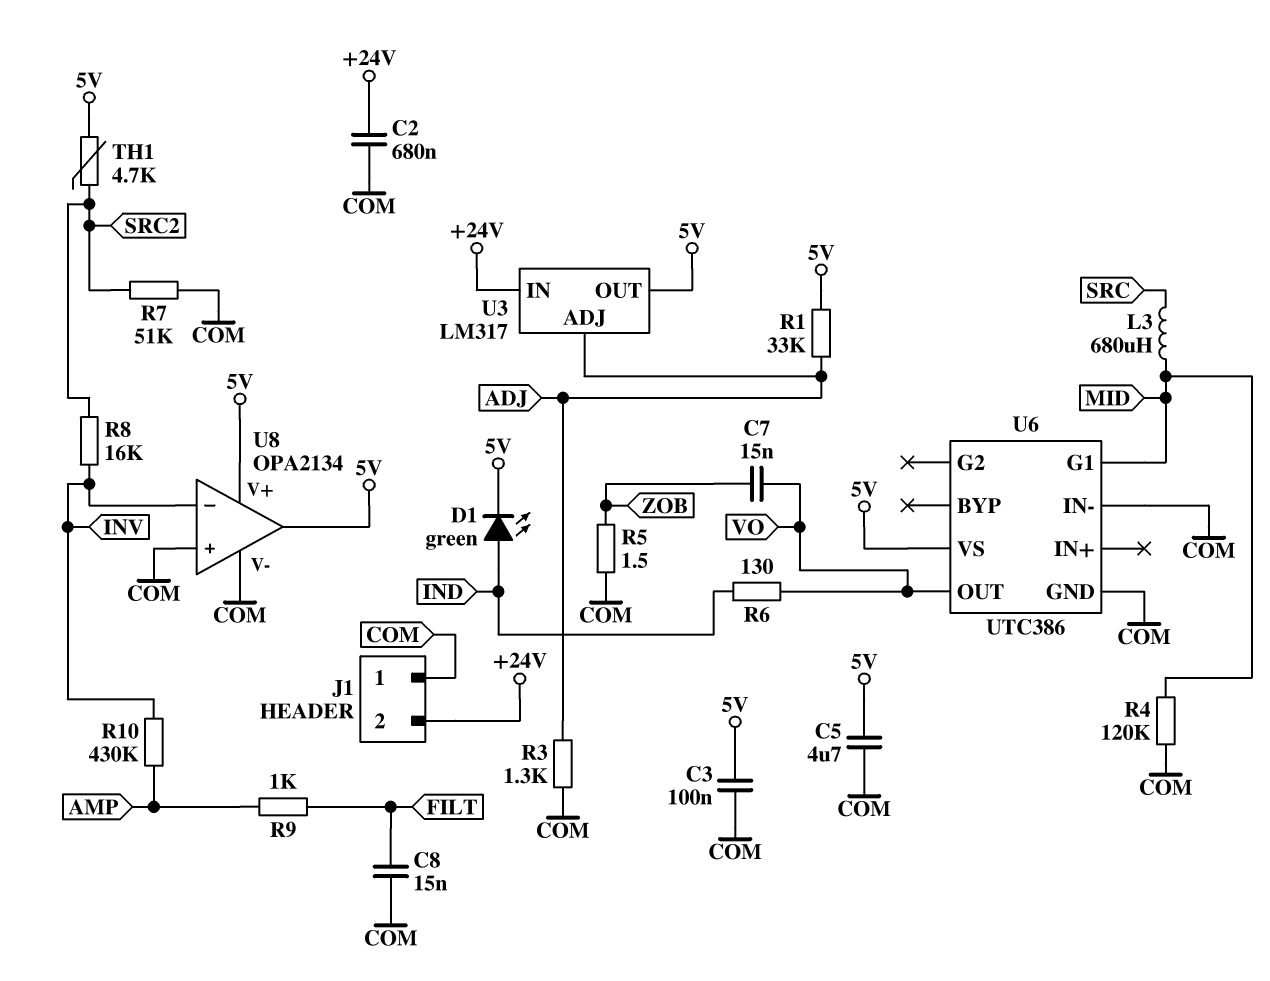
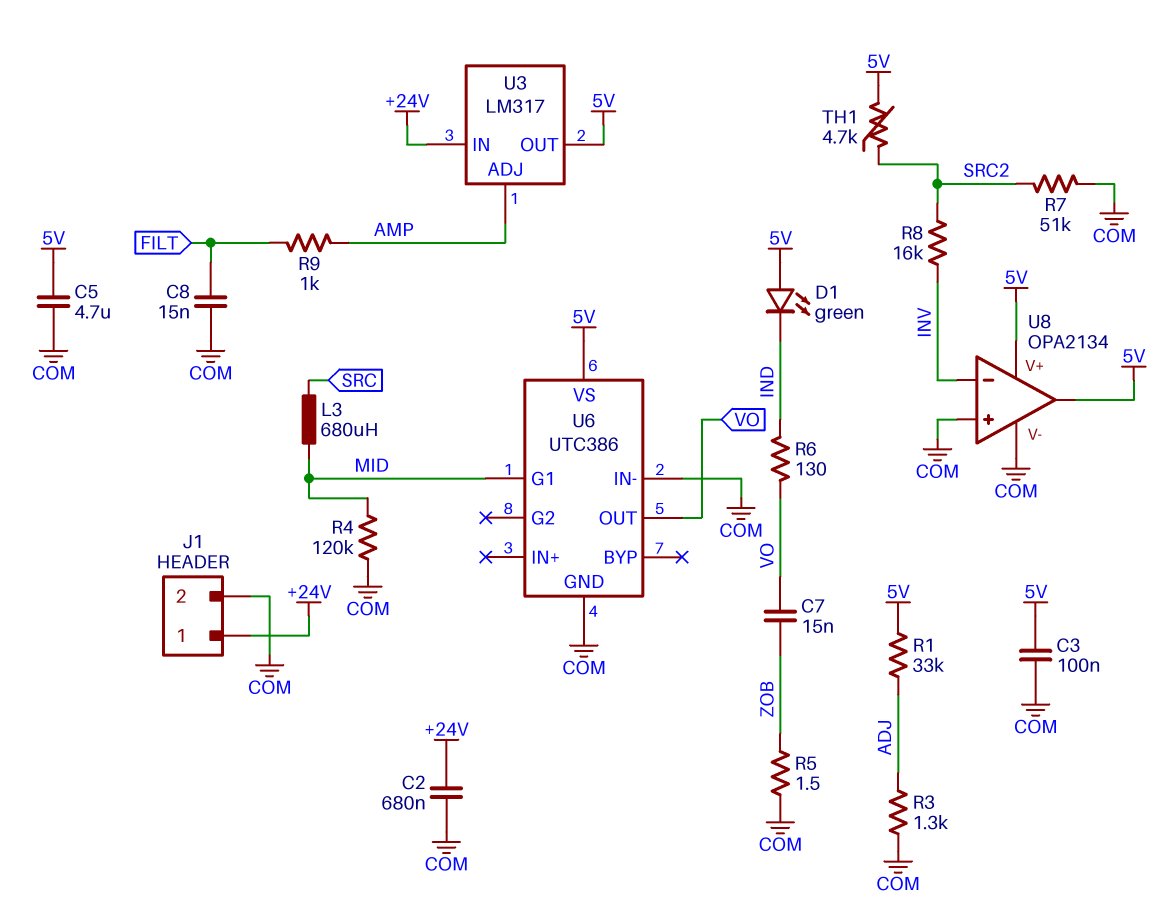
D1: LED green (A IND, K 5V) -> LED green (A 5V, K IND)
J1 pin 1: COM -> +24V
J1 pin 2: +24V -> COM
R10: 430k (AMP, INV) -> none
U3 pin ADJ: ADJ -> AMP

